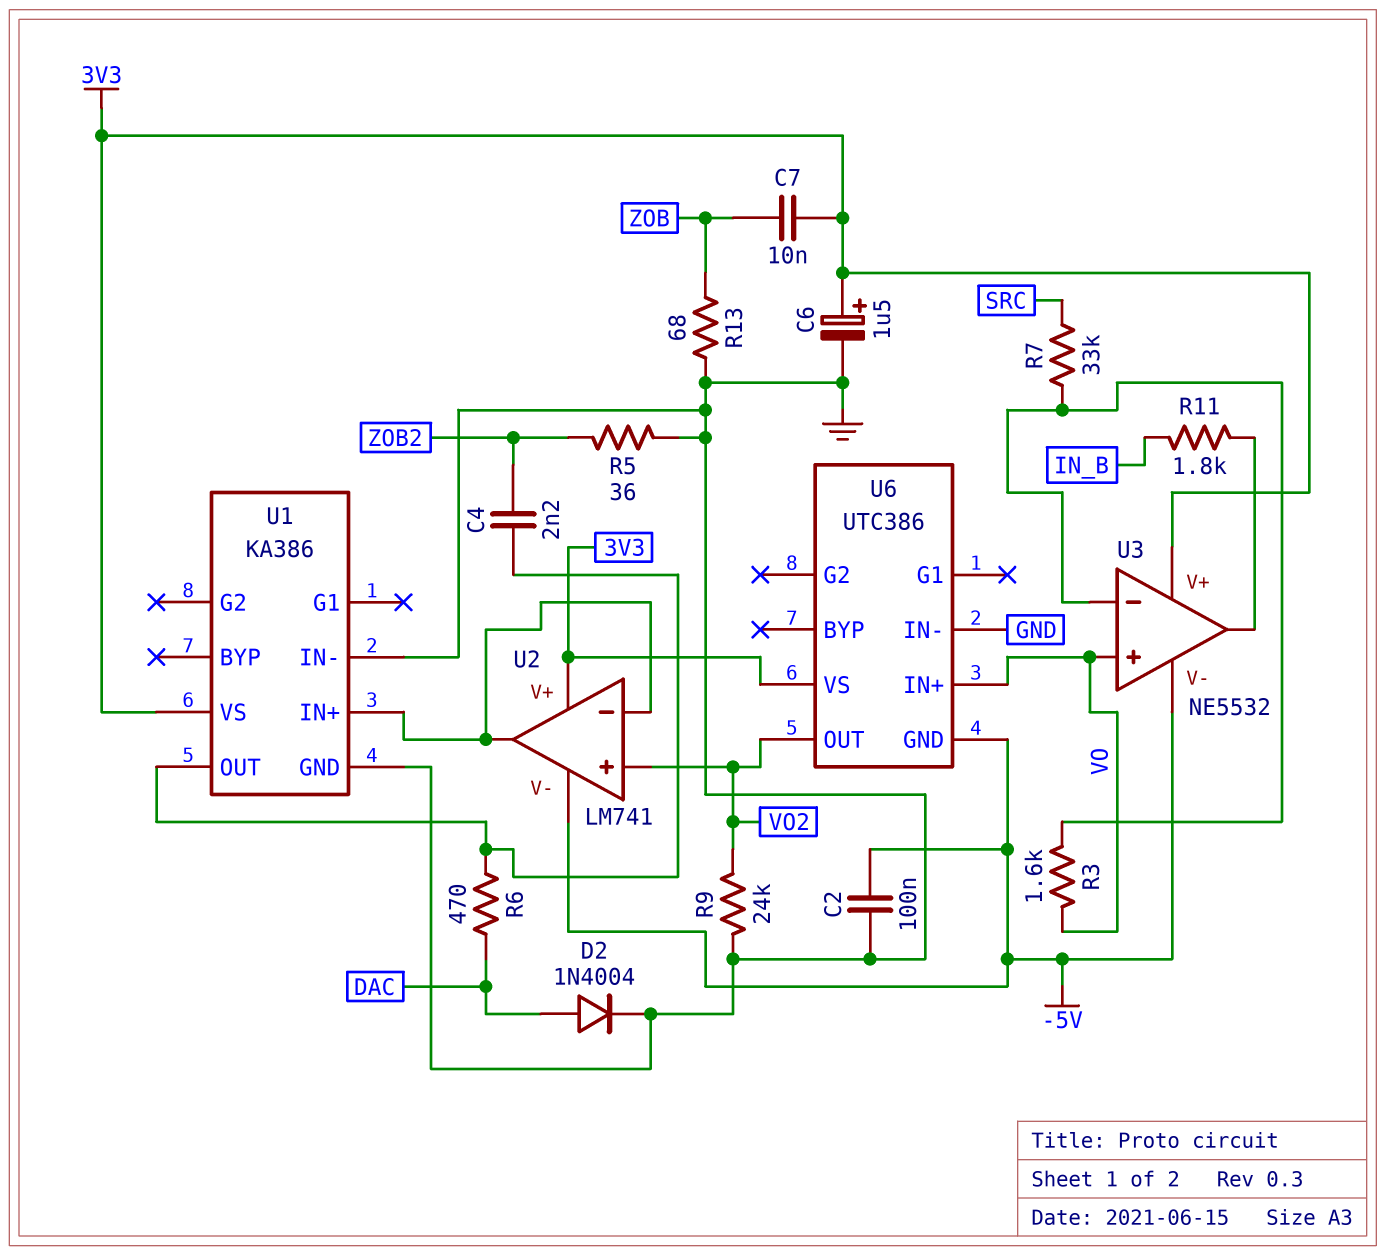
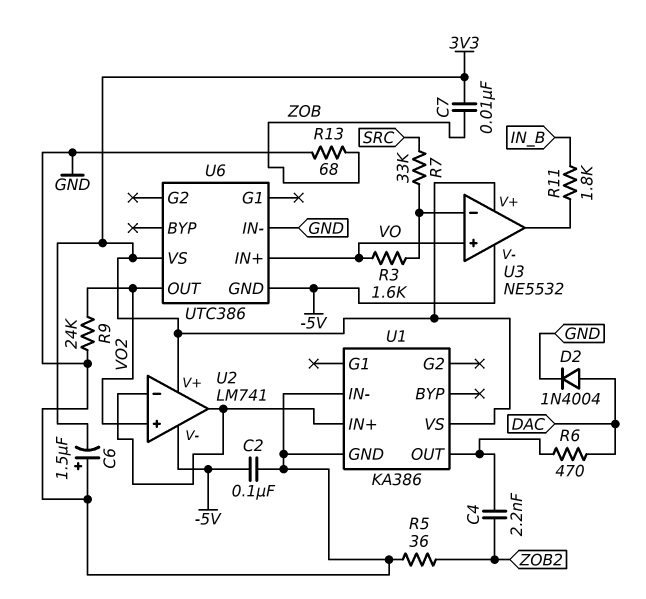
C6: 1.5uF (plus 3V3, minus GND) -> 1.5uF (plus GND, minus 3V3)

